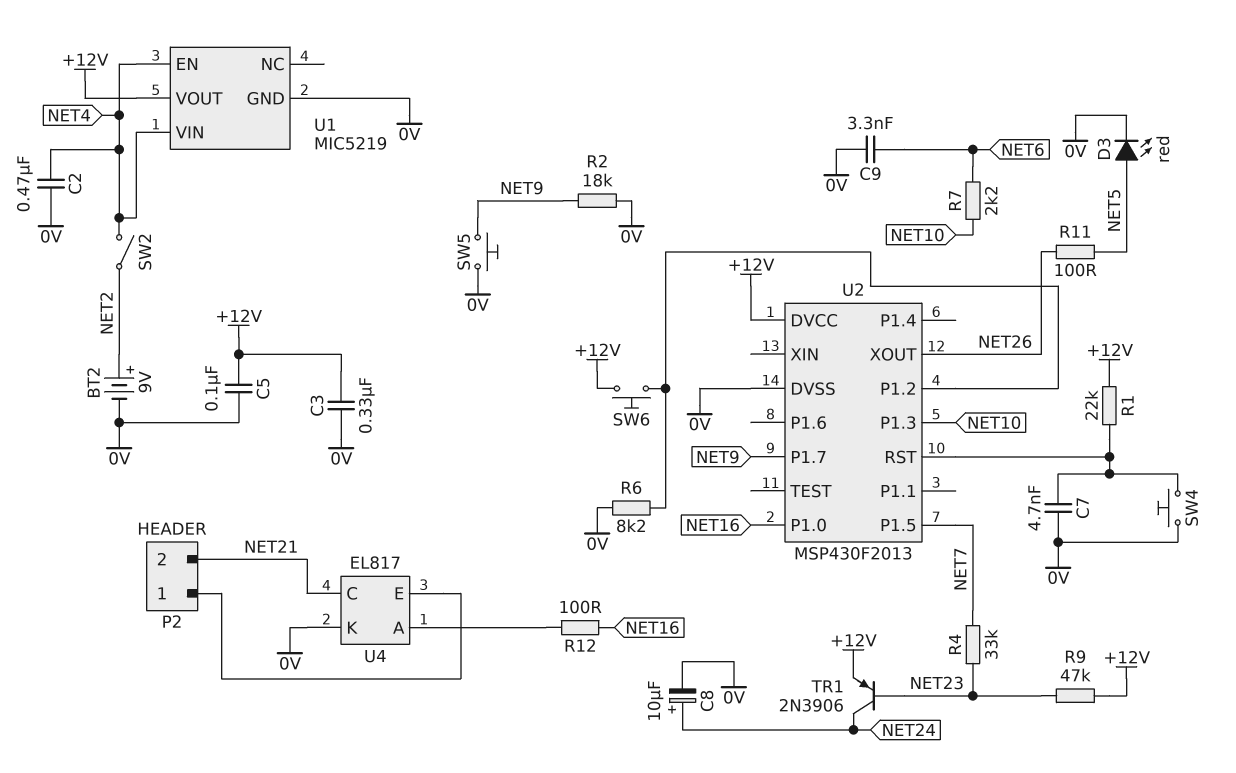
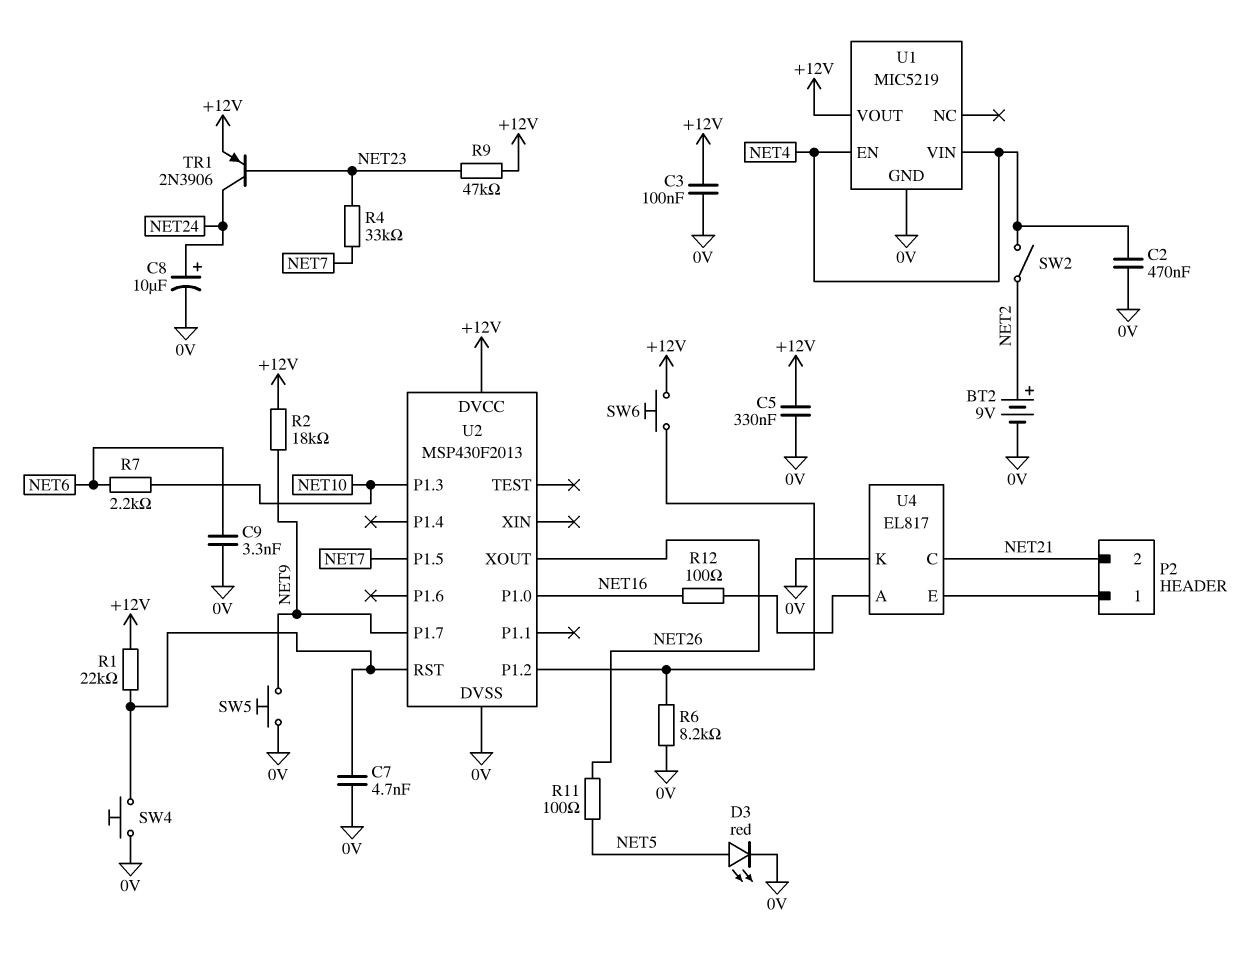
C3: 330nF (+12V, 0V) -> 100nF (+12V, 0V)
C5: 100nF (+12V, 0V) -> 330nF (+12V, 0V)
R2: 18k (0V, NET9) -> 18k (+12V, NET9)

